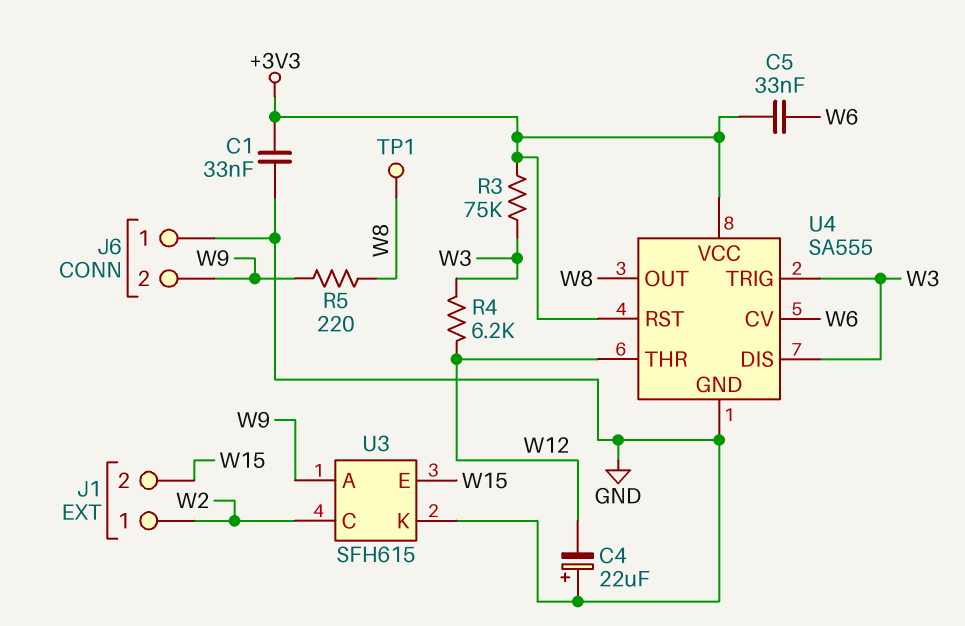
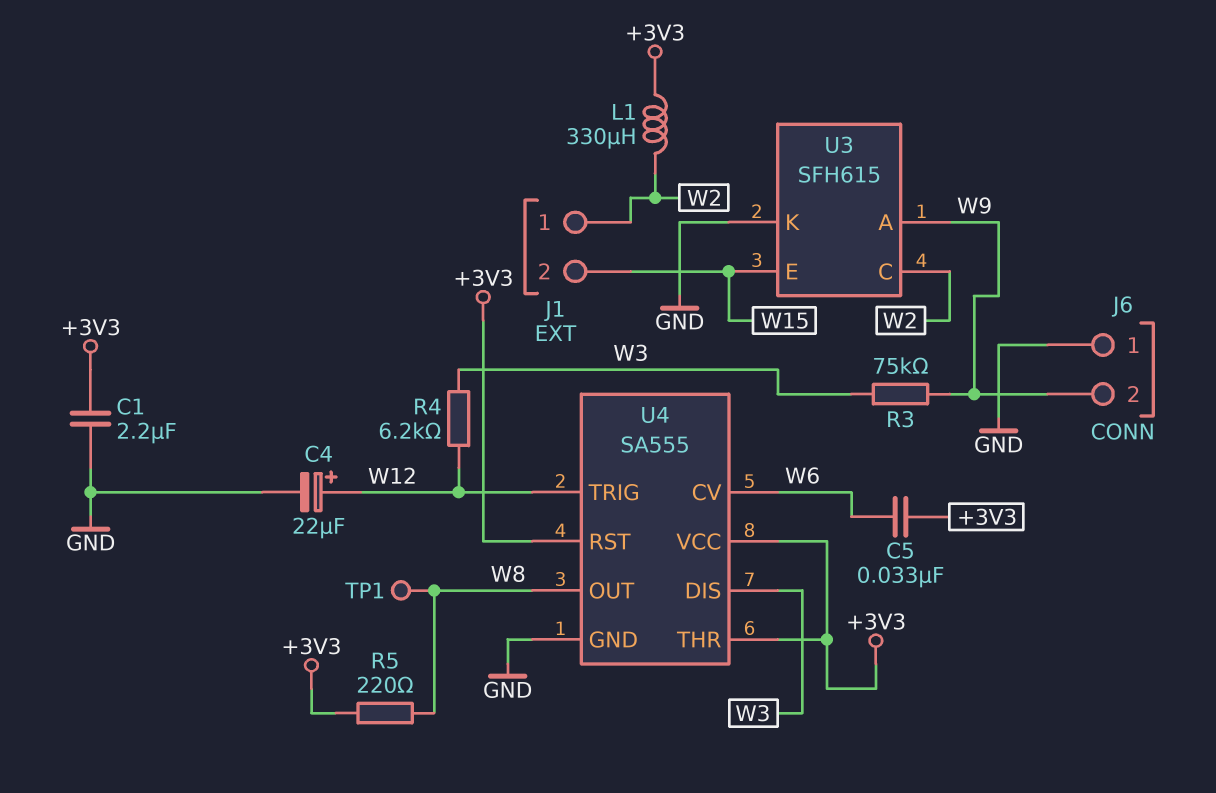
C1: 33nF (+3V3, GND) -> 2.2uF (+3V3, GND)
C4: 22uF (plus GND, minus W12) -> 22uF (plus W12, minus GND)
L1: none -> 330uH (+3V3, W2)
R3: 75k (+3V3, W3) -> 75k (W3, W9)
R5: 220 (W8, W9) -> 220 (+3V3, W8)
U4 pin THR: W12 -> +3V3
U4 pin TRIG: W3 -> W12

